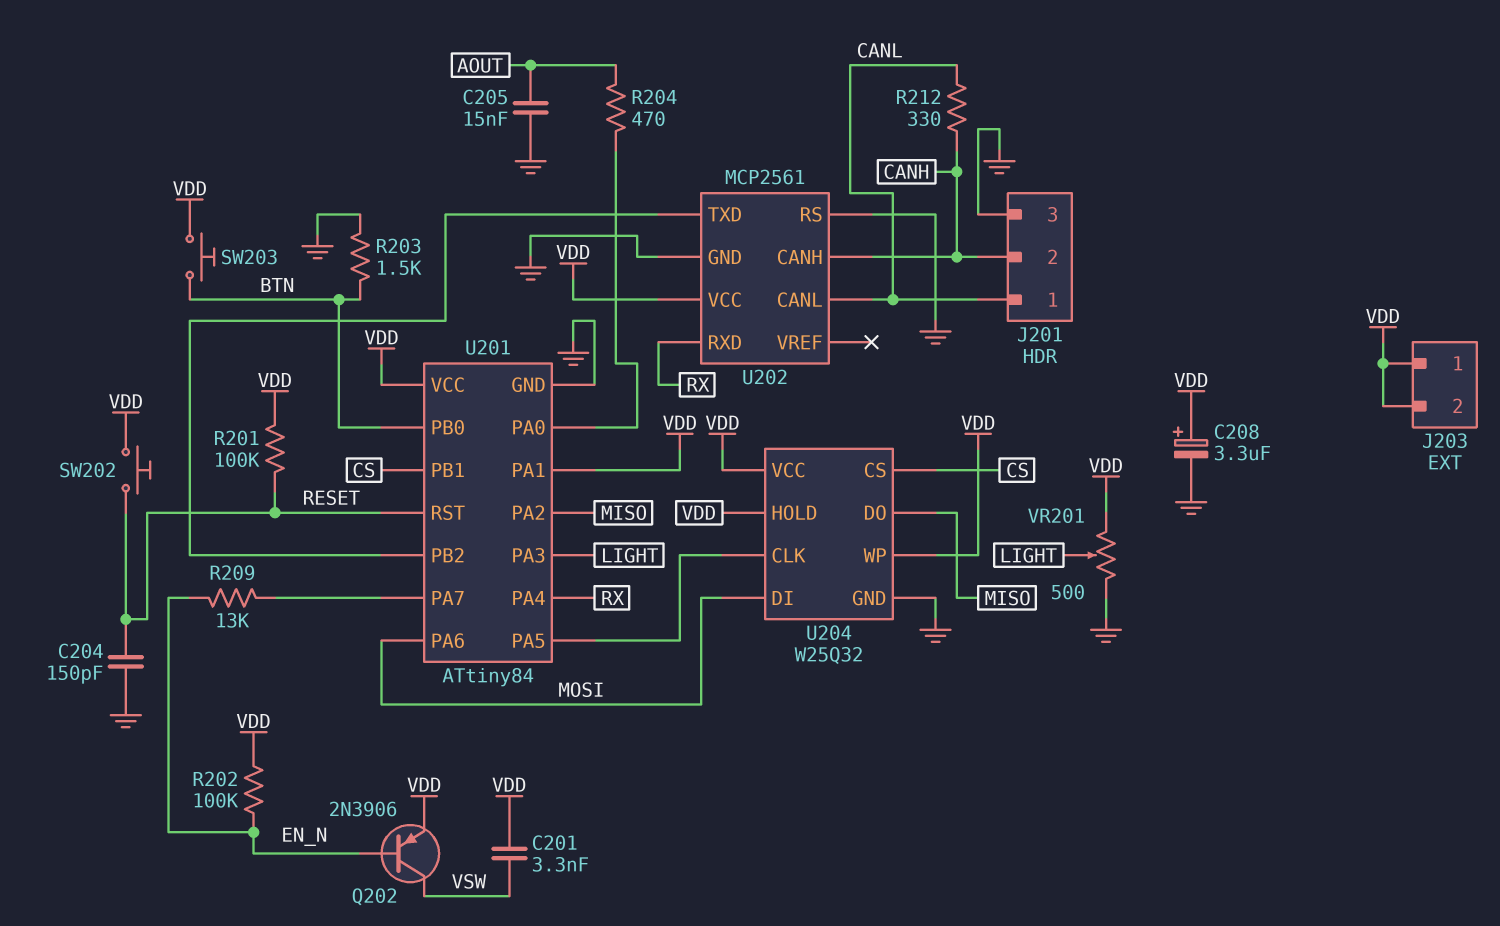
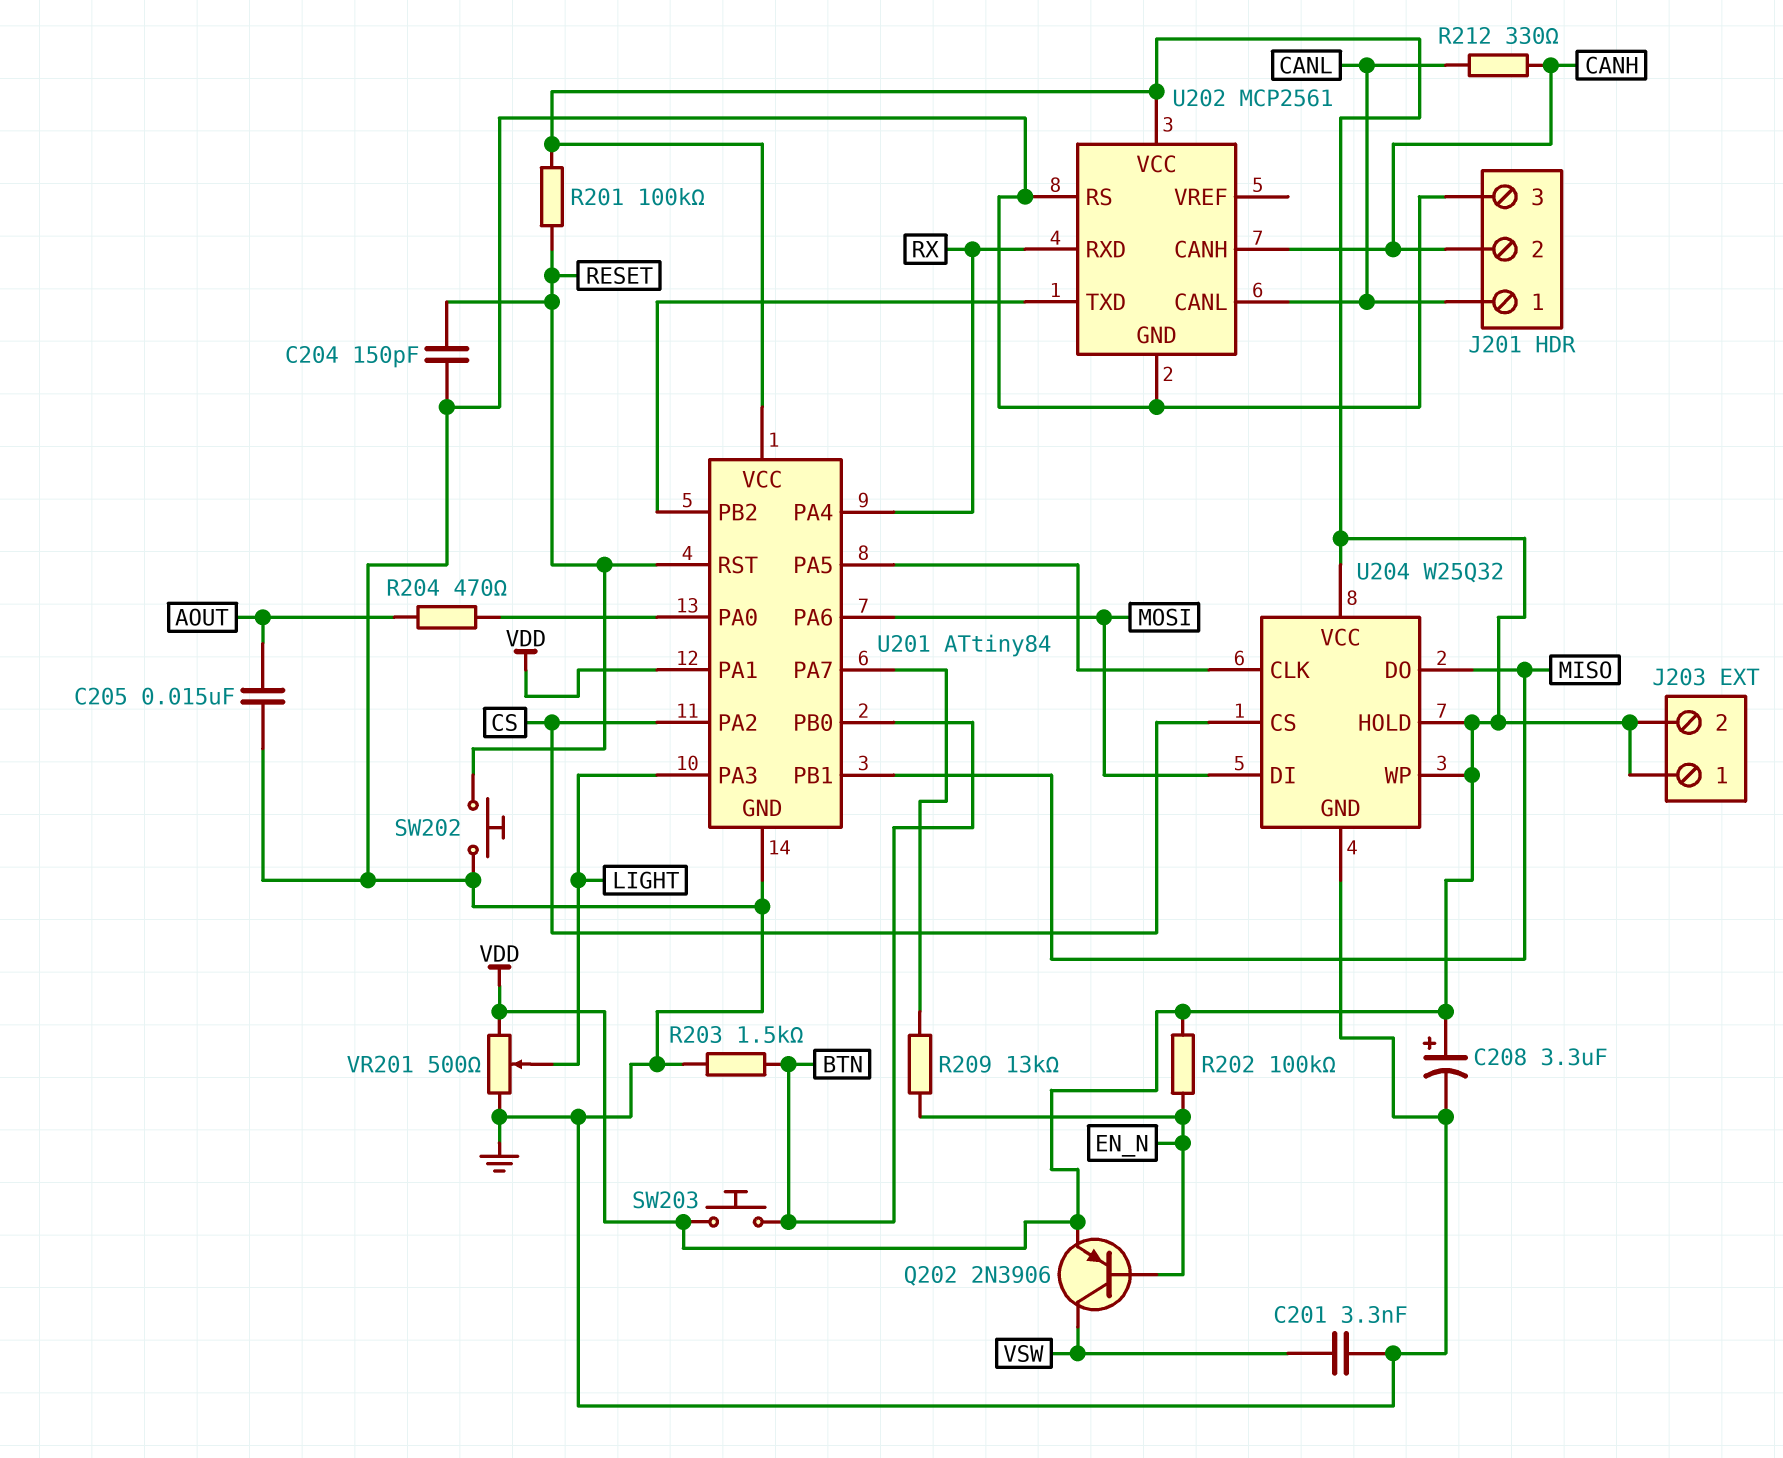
C201: 3.3nF (VDD, VSW) -> 3.3nF (GND, VSW)
SW202: button (RESET, VDD) -> button (GND, RESET)
U201 pin PA2: MISO -> CS
U201 pin PB1: CS -> MISO

